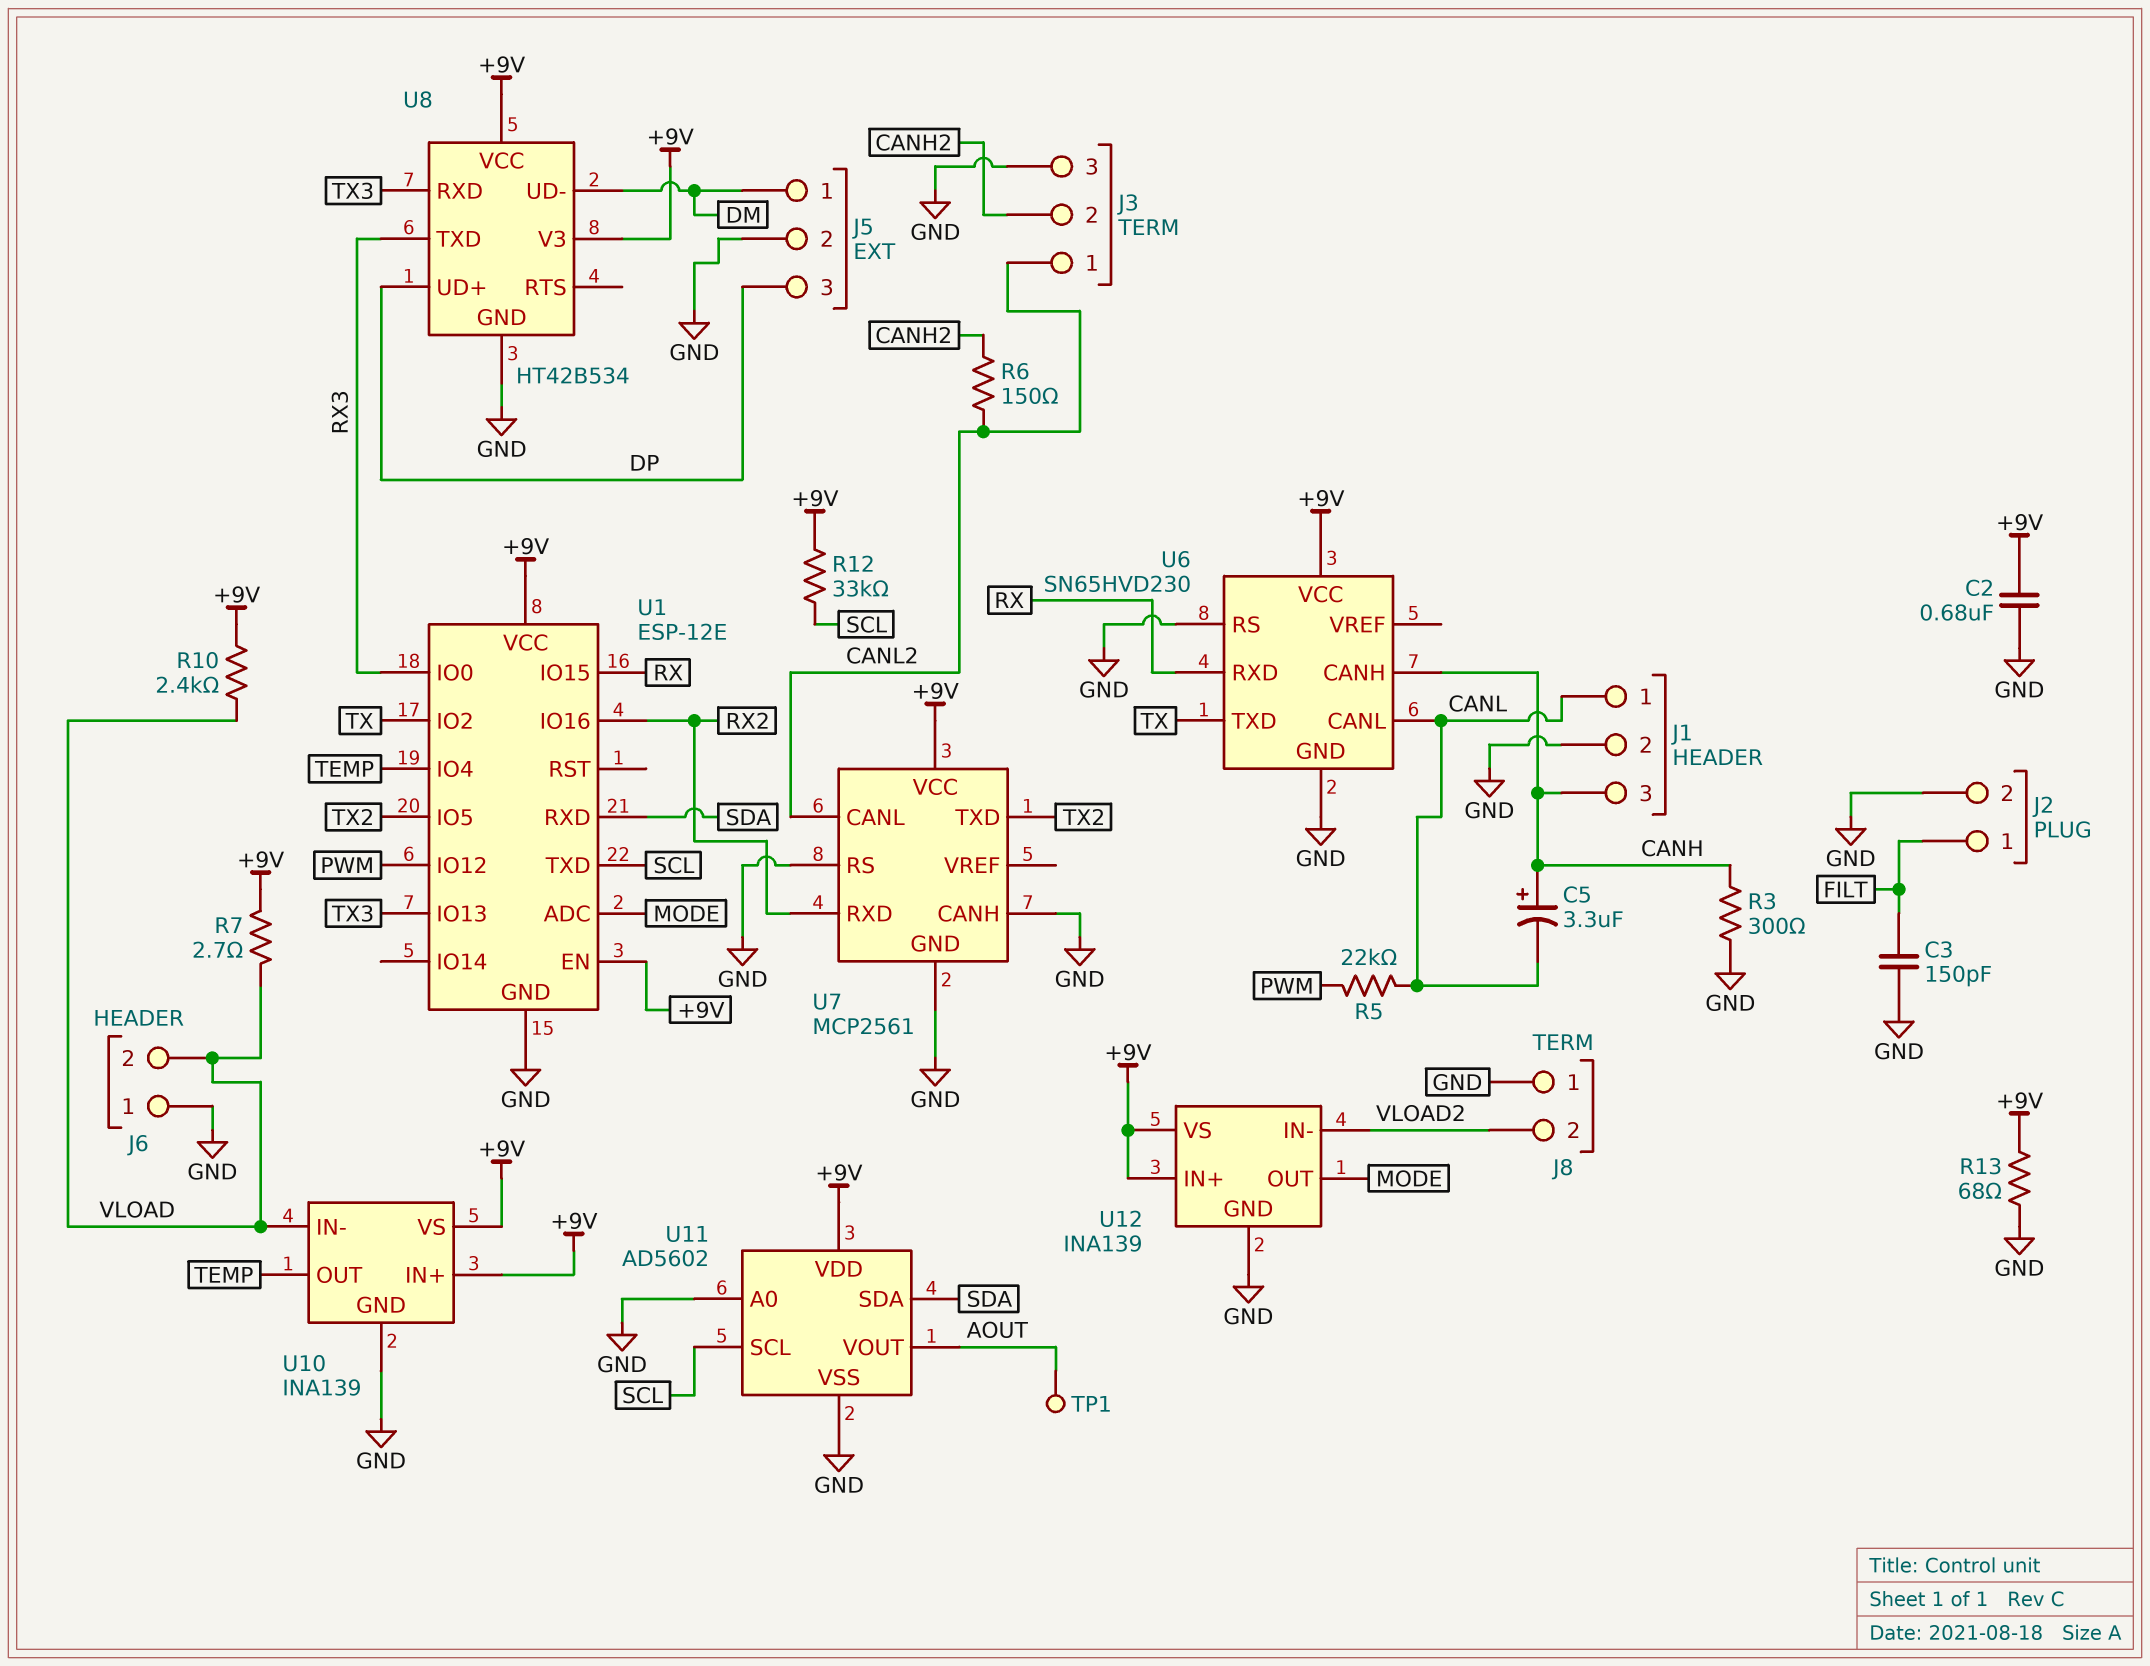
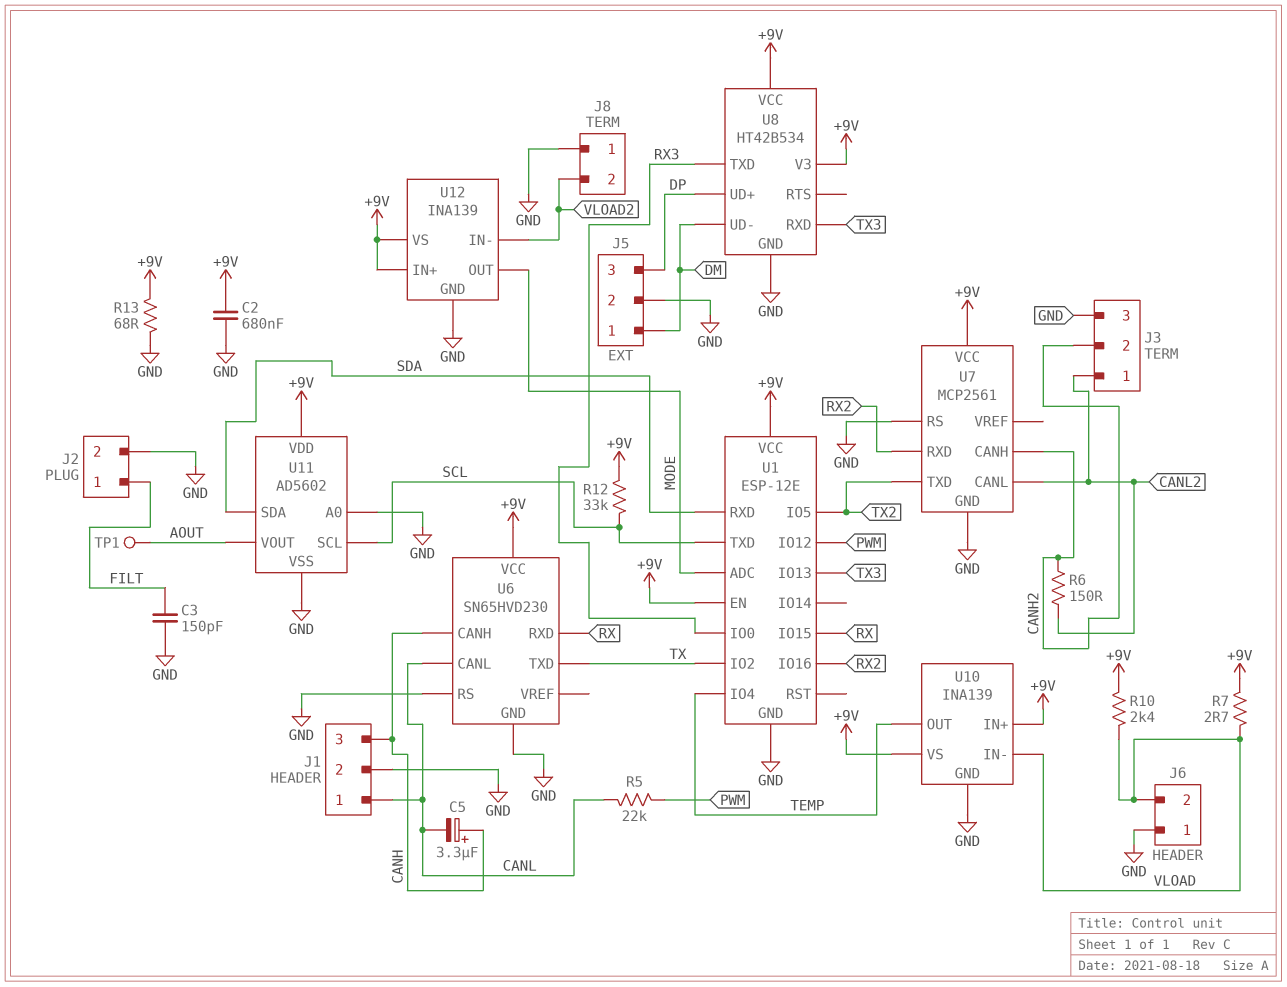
R3: 300 (CANH, GND) -> none
U7 pin CANH: GND -> CANH2

